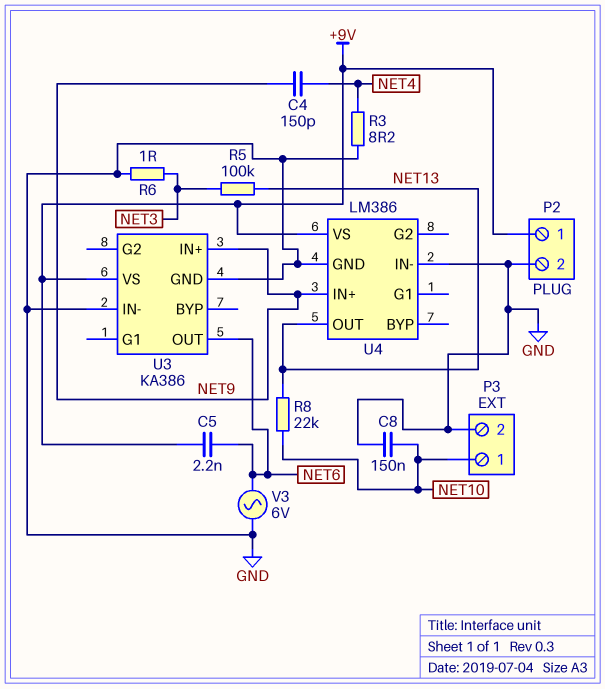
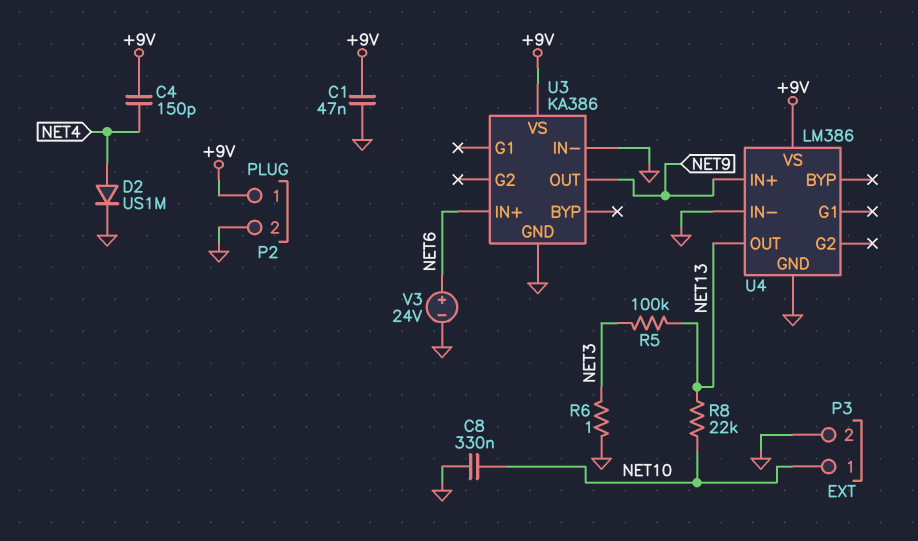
C1: none -> 47nF (+9V, GND)
C4: 150pF (NET4, NET9) -> 150pF (+9V, NET4)
C5: 2.2nF (+9V, NET6) -> none
C8: 150nF (GND, NET10) -> 330nF (GND, NET10)
D2: none -> diode US1M (A NET4, K GND)
R3: 8.2 (GND, NET4) -> none
U3 pin IN+: NET9 -> NET6
U3 pin OUT: NET6 -> NET9
V3: AC 6V (GND, NET6) -> 24V (plus NET6, minus GND)

